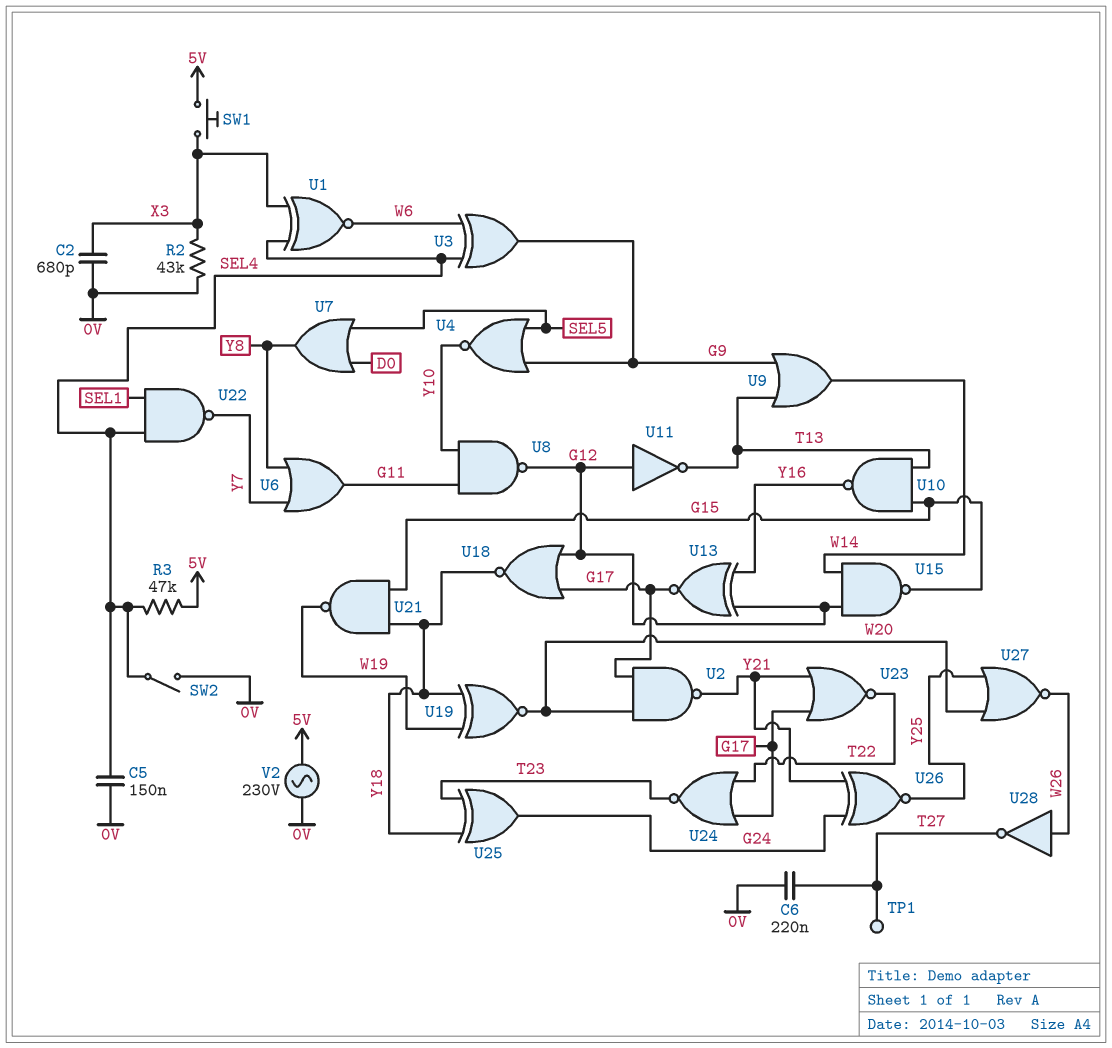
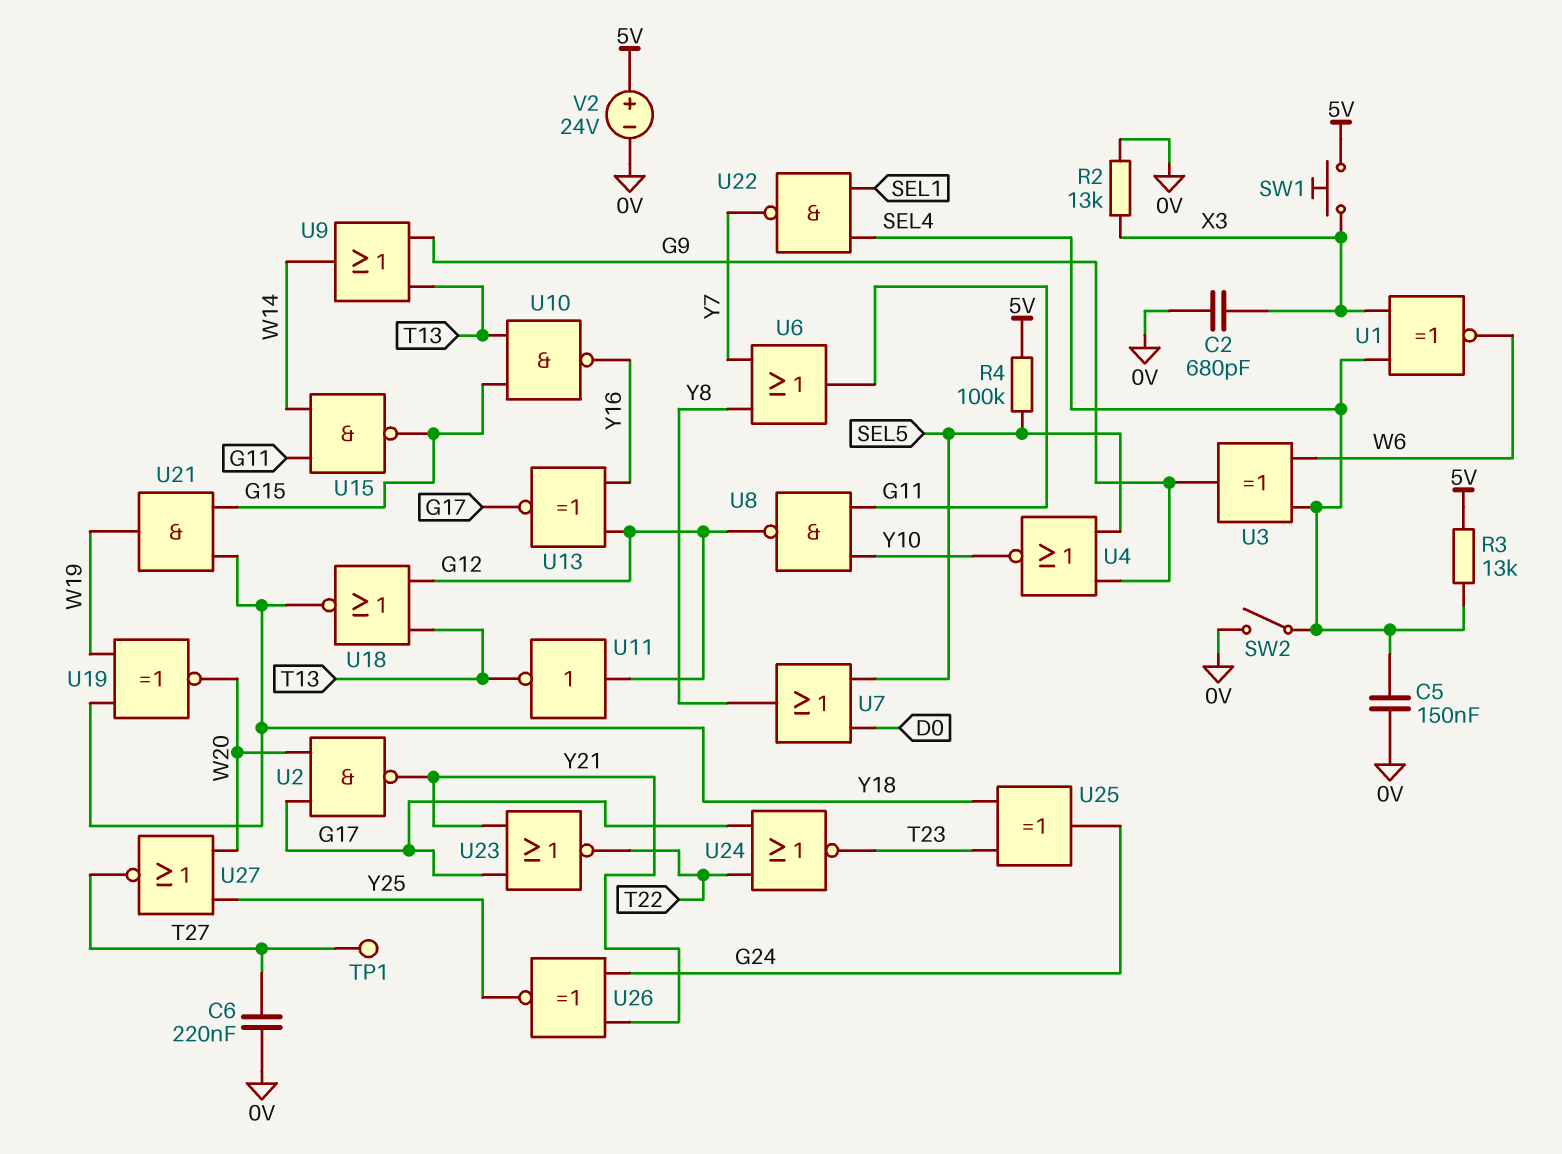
R2: 43k (0V, X3) -> 13k (0V, X3)
R3: 47k (5V, SEL4) -> 13k (5V, SEL4)
R4: none -> 100k (5V, SEL5)
U15: NAND (in G12, in W14, out G15) -> NAND (in G11, in W14, out G15)
U18: NOR (in G12, in G17, out Y18) -> NOR (in G12, in T13, out Y18)
U21: NAND (in G15, in Y18, out W19) -> AND (in G15, in Y18, out W19)
U27: NOR (in W20, in Y25, out W26) -> NOR (in W20, in Y25, out T27)
U28: NOT (in W26, out T27) -> none
V2: AC 230V (0V, 5V) -> 24V (plus 5V, minus 0V)

